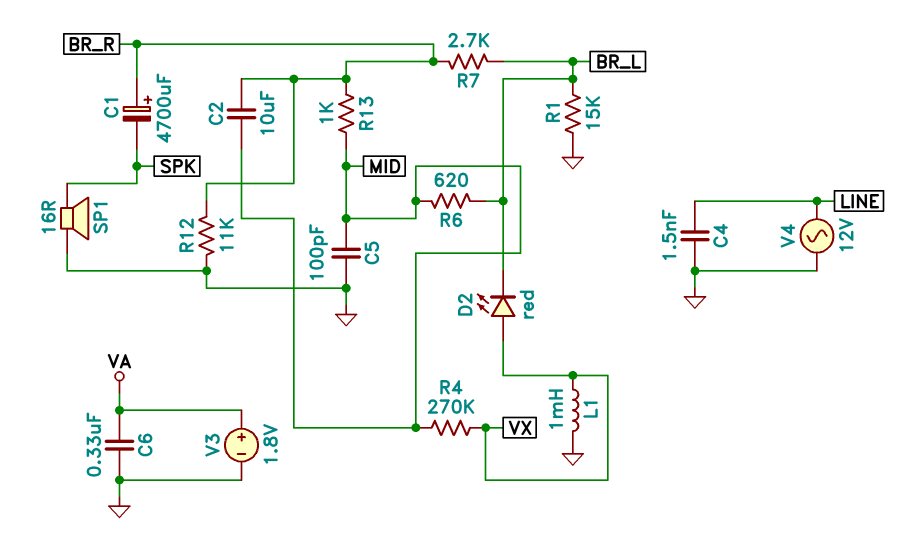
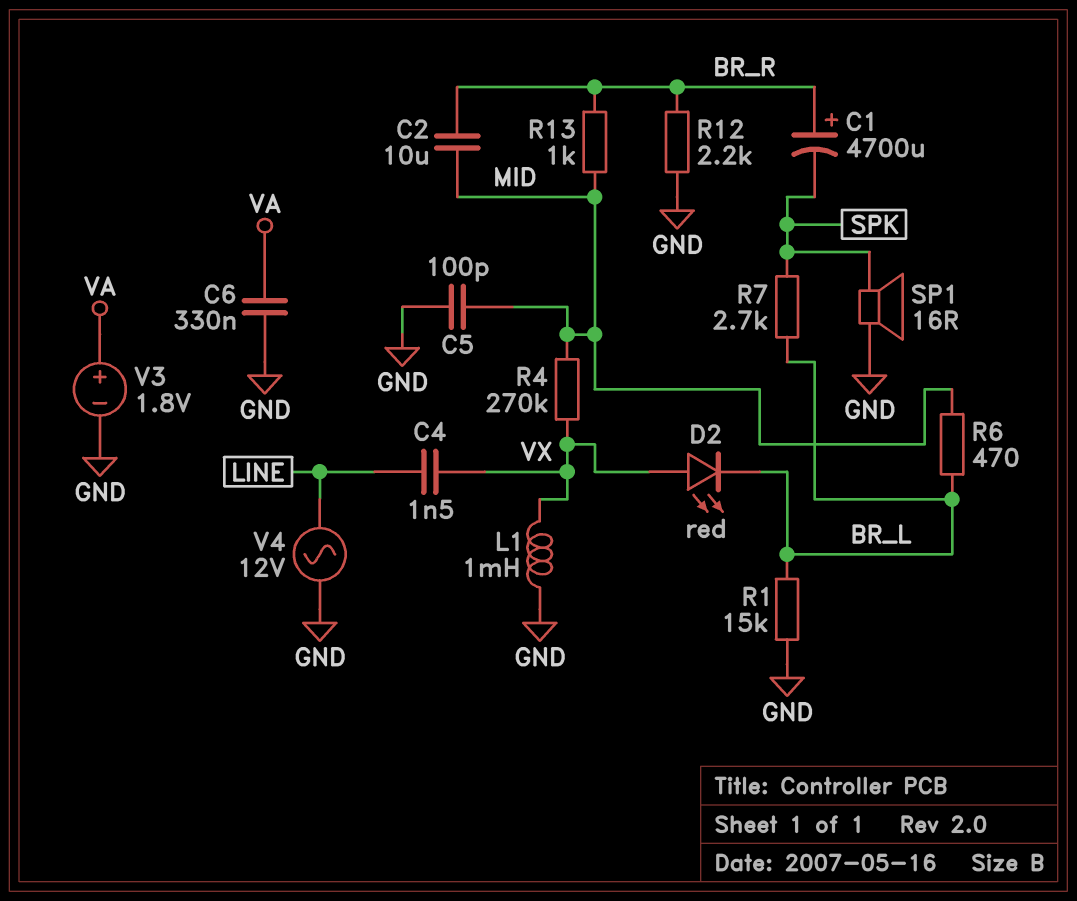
C4: 1.5nF (GND, LINE) -> 1.5nF (LINE, VX)
R6: 620 (BR_L, MID) -> 470 (BR_L, MID)
R7: 2.7k (BR_L, BR_R) -> 2.7k (BR_L, SPK)
R12: 11k (BR_R, GND) -> 2.2k (BR_R, GND)

